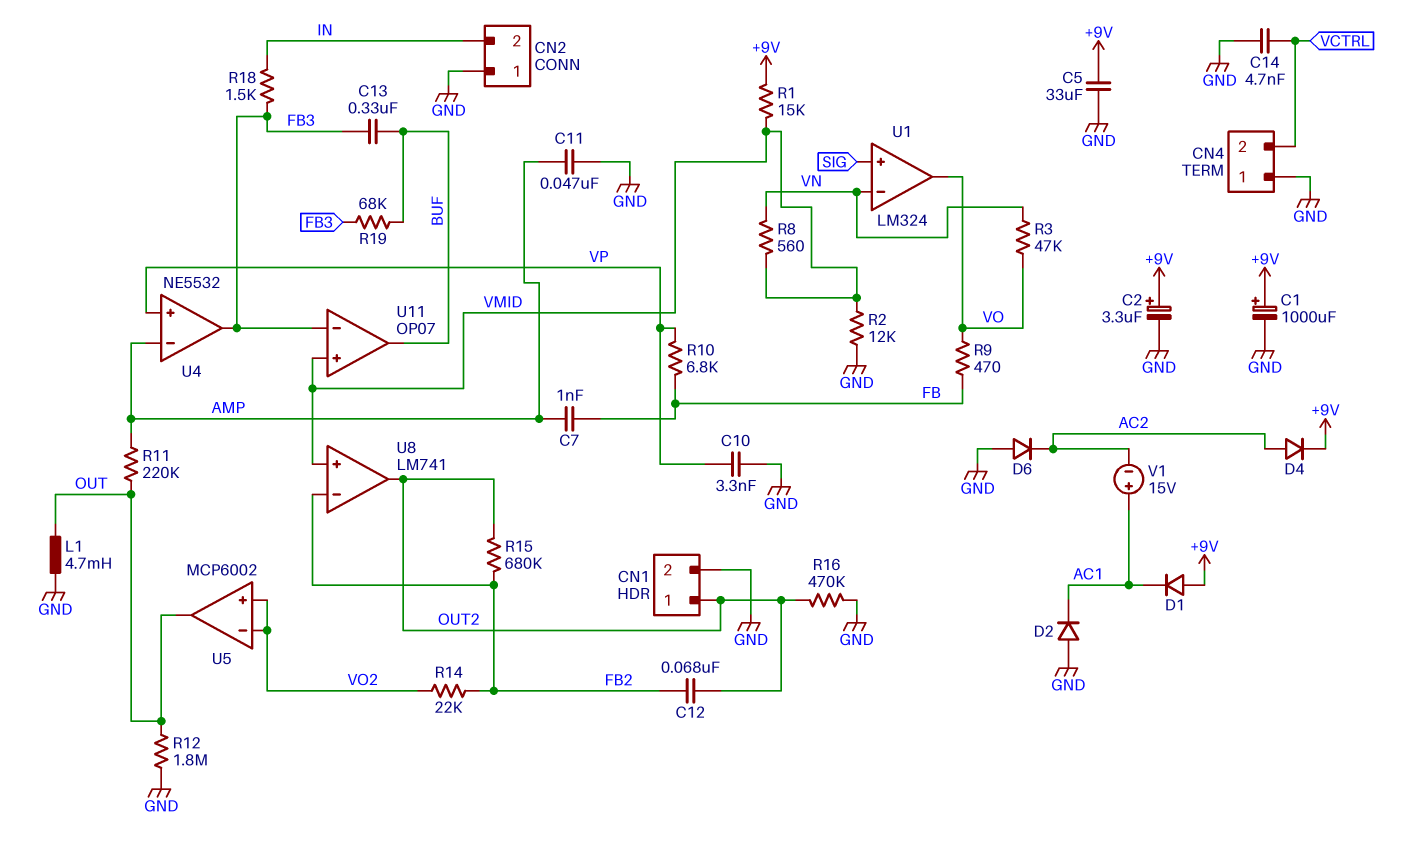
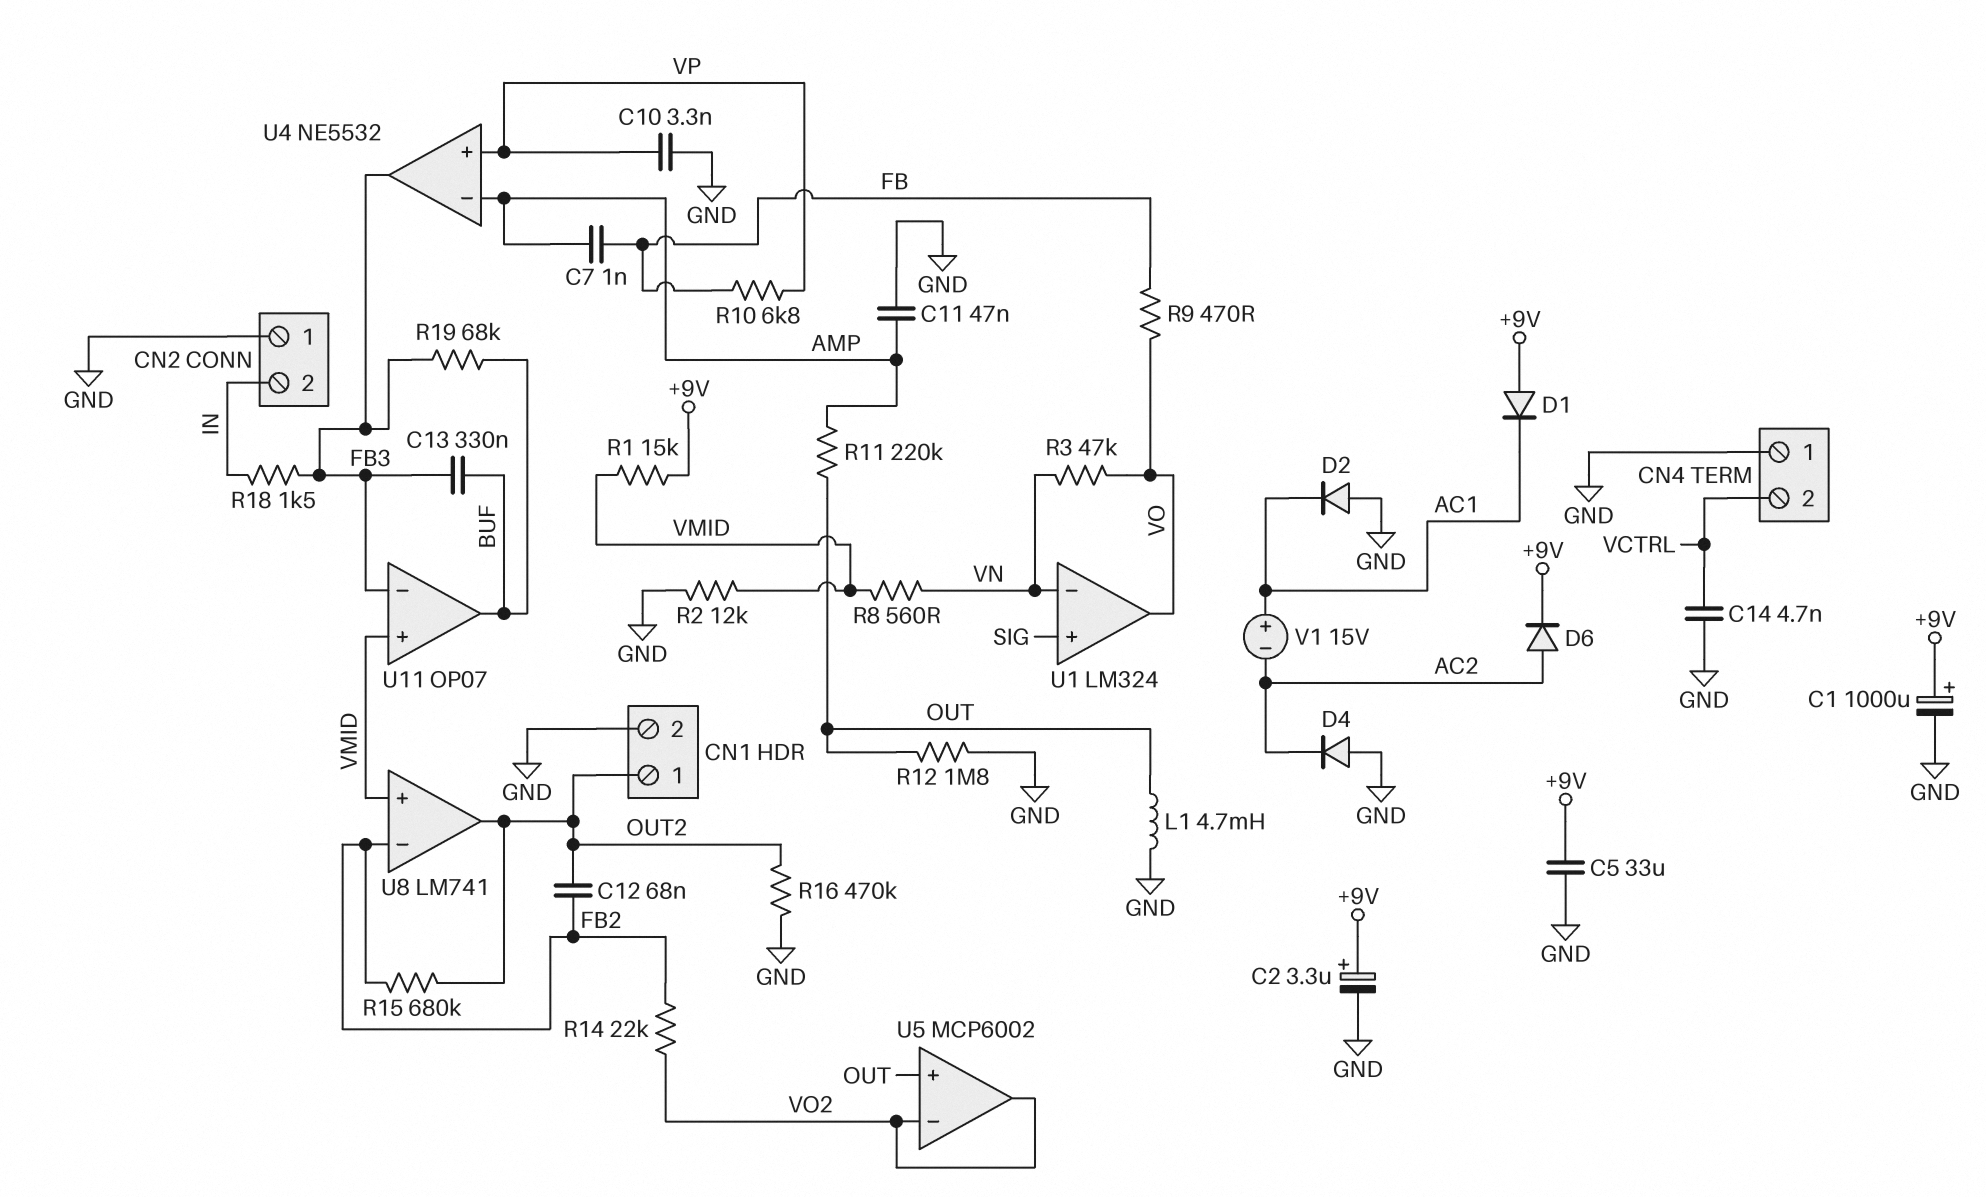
D4: diode (A AC2, K +9V) -> diode (A GND, K AC2)
D6: diode (A GND, K AC2) -> diode (A AC2, K +9V)
U5 pin in+: VO2 -> OUT
U5 pin out: OUT -> VO2

